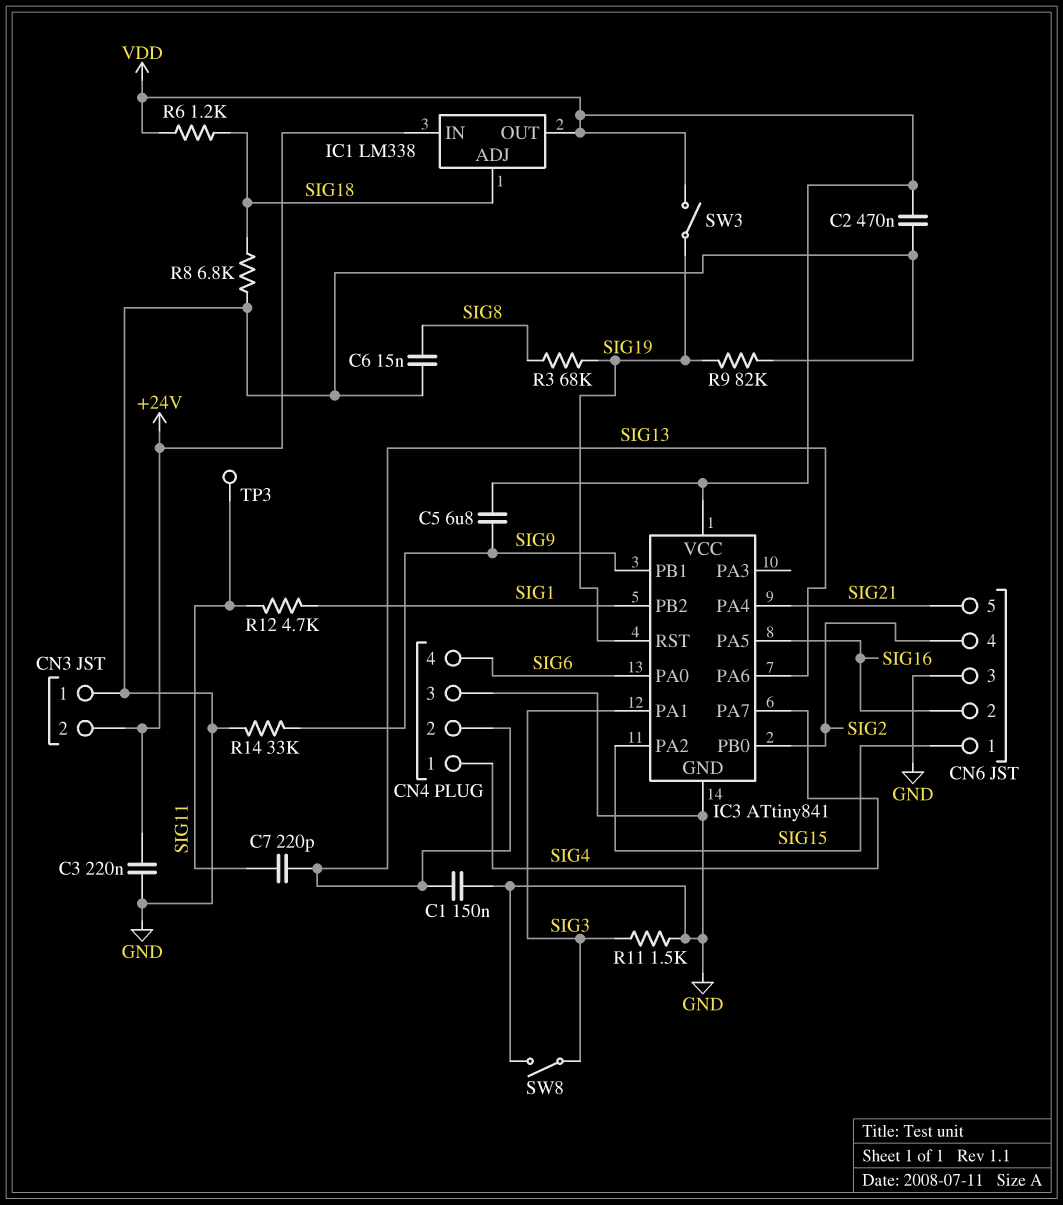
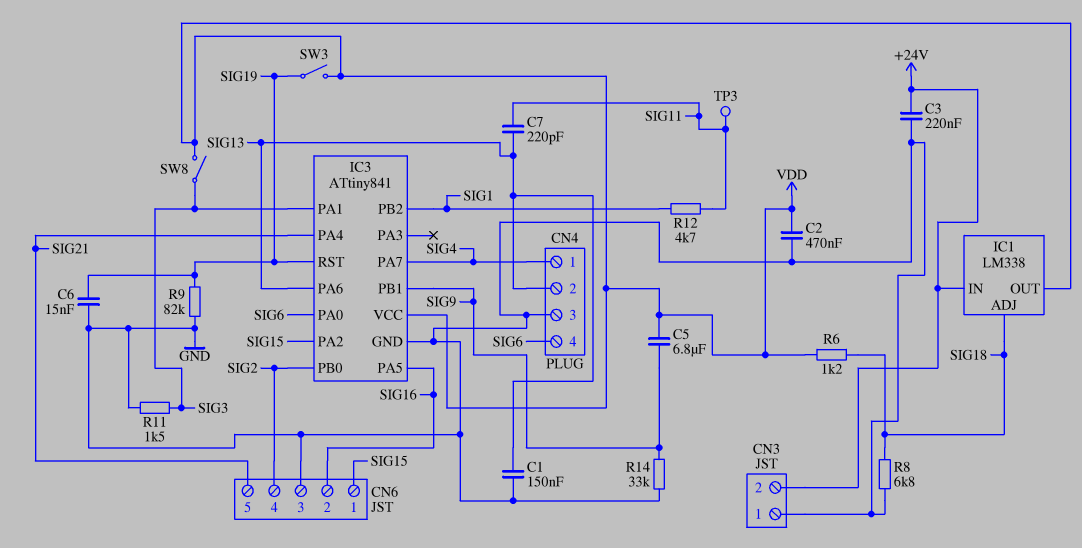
C6: 15nF (GND, SIG8) -> 15nF (GND, SIG19)
R3: 68k (SIG8, SIG19) -> none
SW8: switch (GND, SIG3) -> switch (SIG3, VDD)

